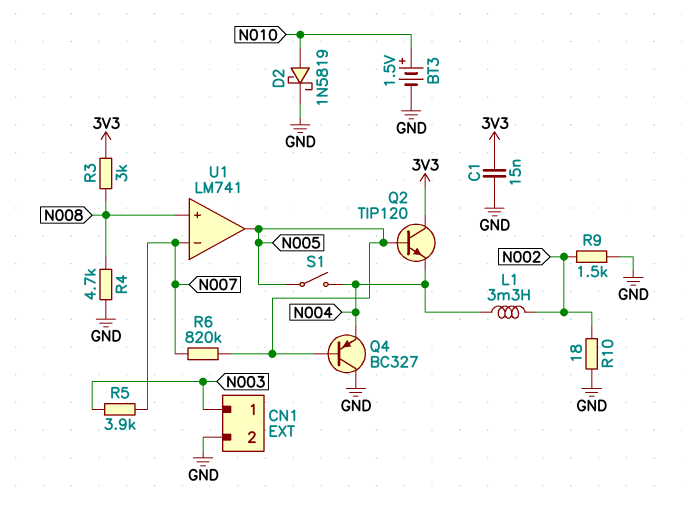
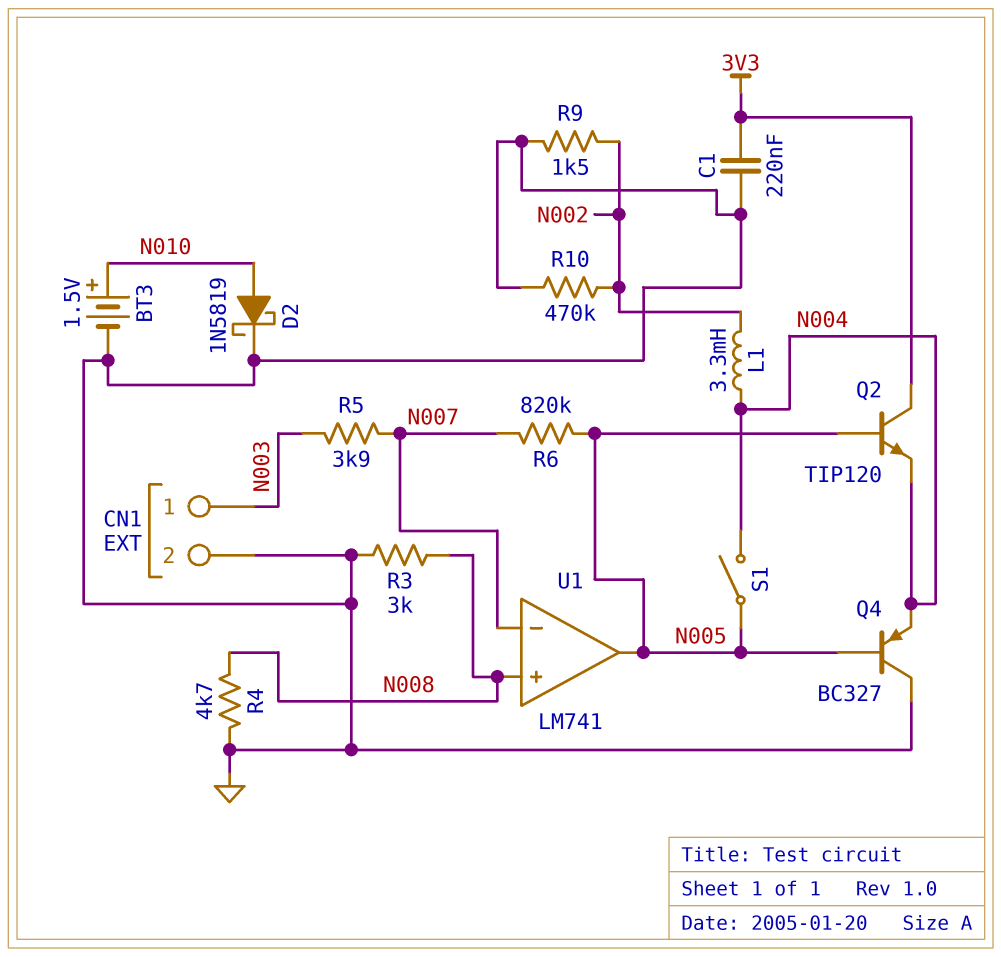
C1: 15nF (3V3, GND) -> 220nF (3V3, GND)
R3: 3k (3V3, N008) -> 3k (GND, N008)
R10: 18 (GND, N002) -> 470k (GND, N002)

